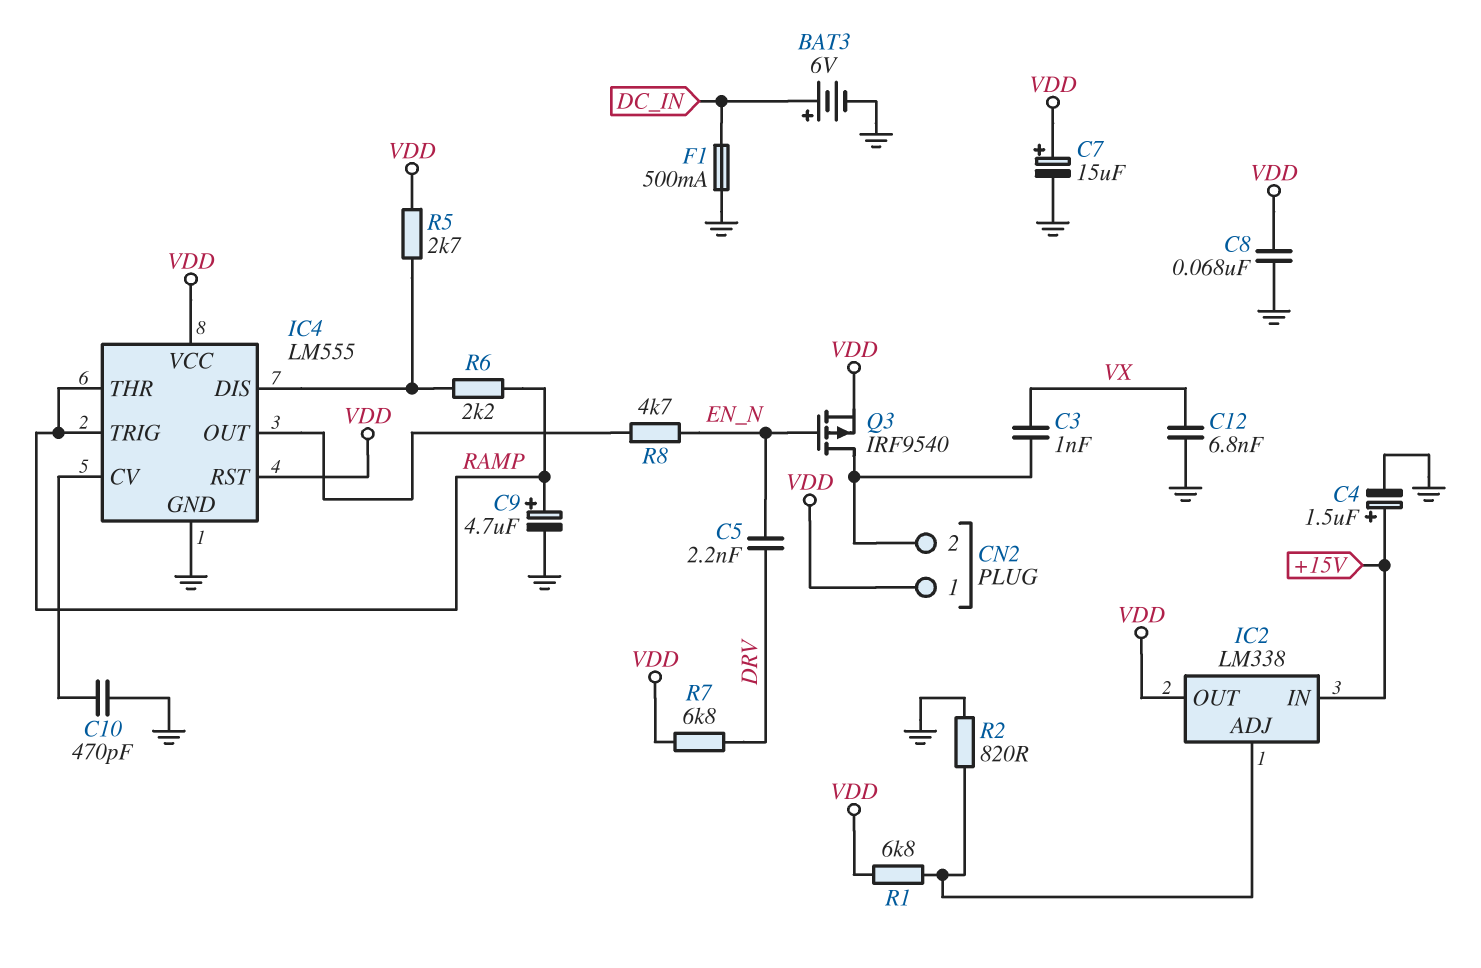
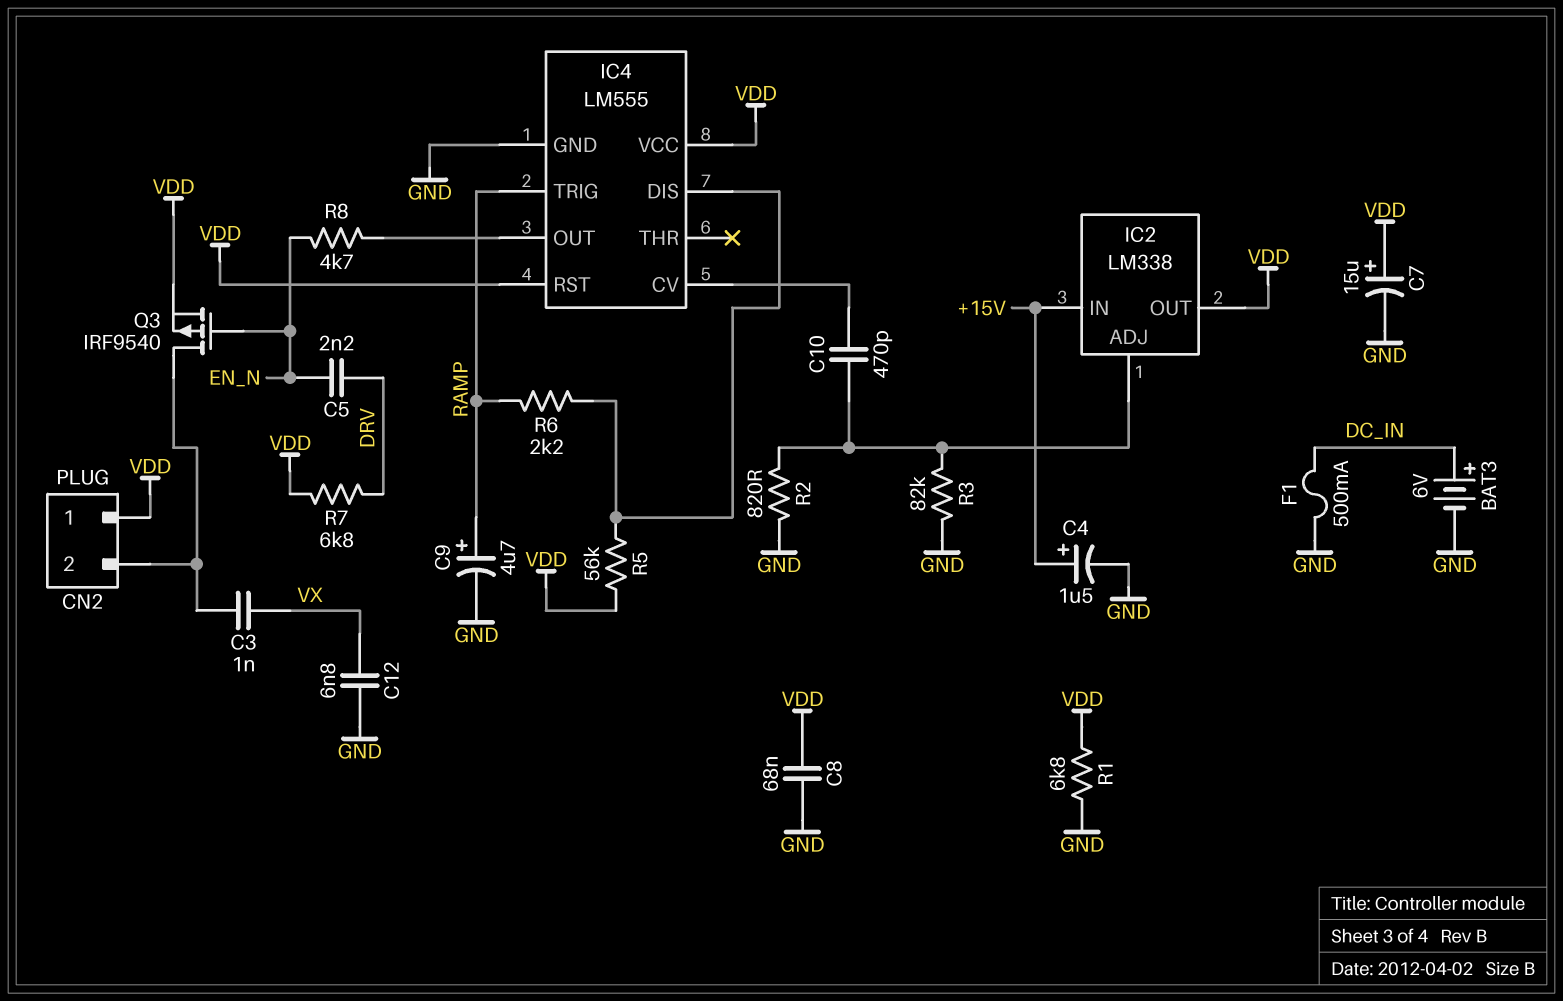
C10: 470pF (GND, IC4/CV) -> 470pF (IC2/ADJ, IC4/CV)
IC4 pin THR: RAMP -> none
R1: 6.8k (IC2/ADJ, VDD) -> 6.8k (GND, VDD)
R3: none -> 82k (GND, IC2/ADJ)
R5: 2.7k (IC4/DIS, VDD) -> 56k (IC4/DIS, VDD)

